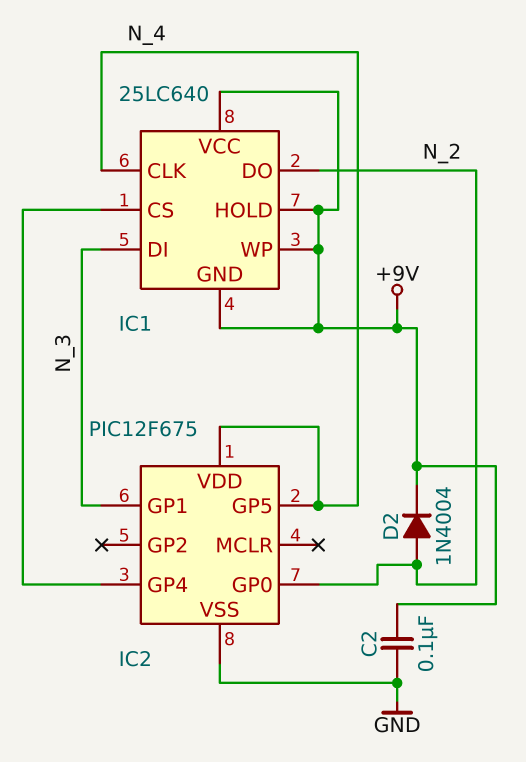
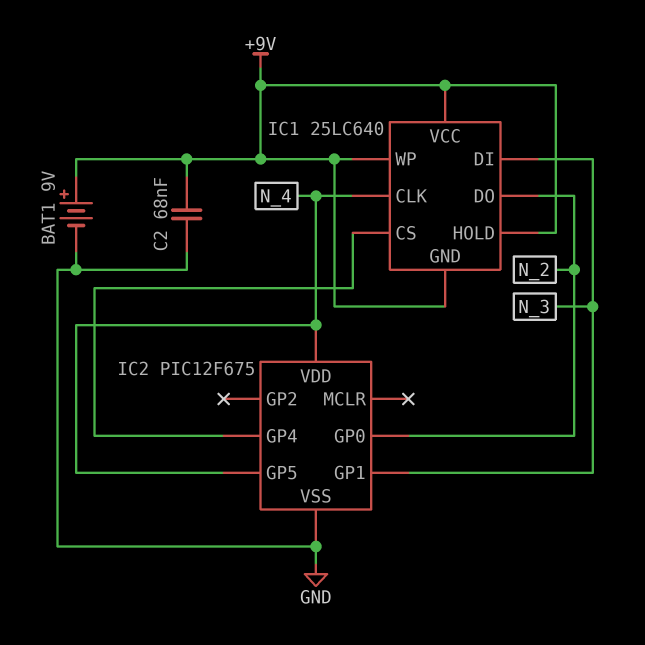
BAT1: none -> 9V (plus +9V, minus GND)
C2: 100nF (+9V, GND) -> 68nF (+9V, GND)
D2: diode 1N4004 (A N_2, K +9V) -> none

